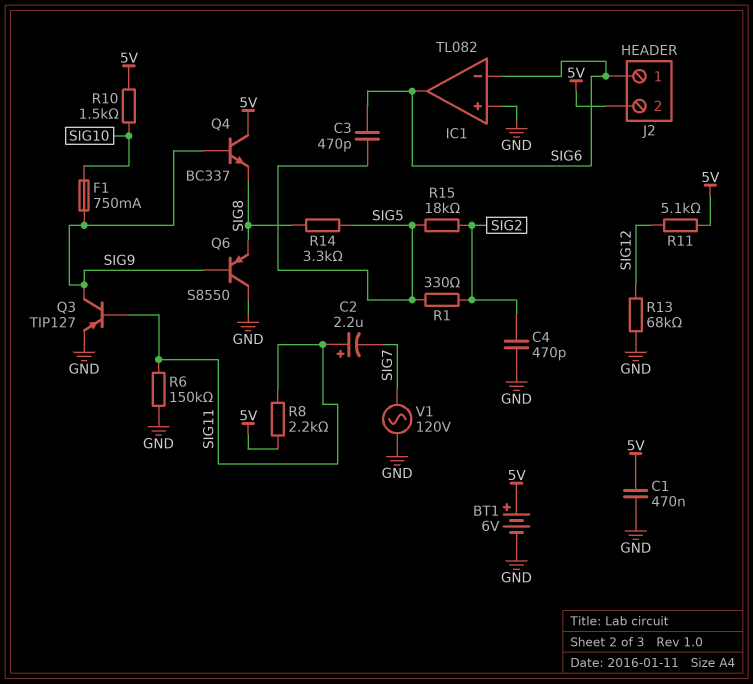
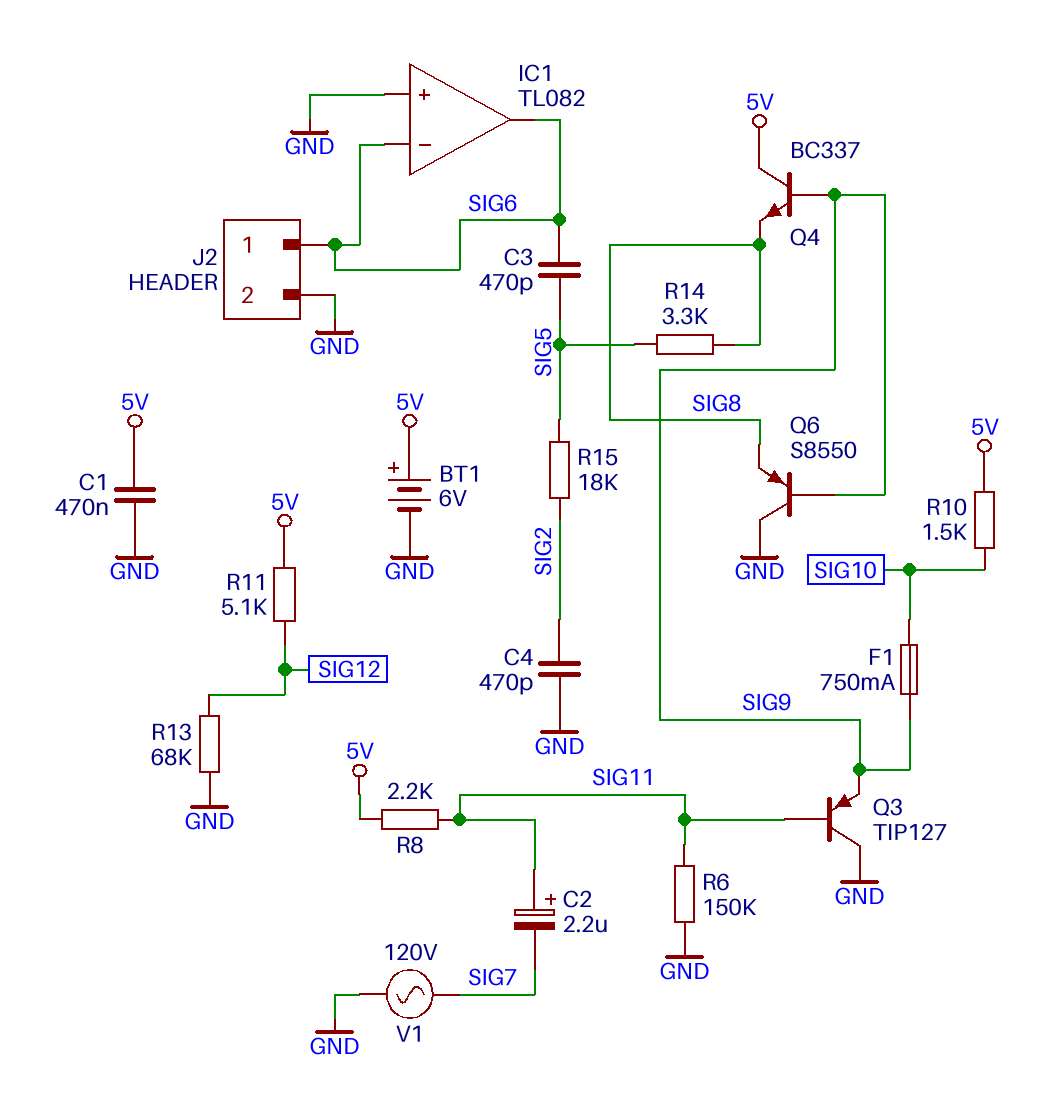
J2 pin 2: 5V -> GND
Q3: PNP TIP127 (B SIG11, C SIG9, E GND) -> PNP TIP127 (B SIG11, C GND, E SIG9)
R1: 330 (SIG2, SIG5) -> none

